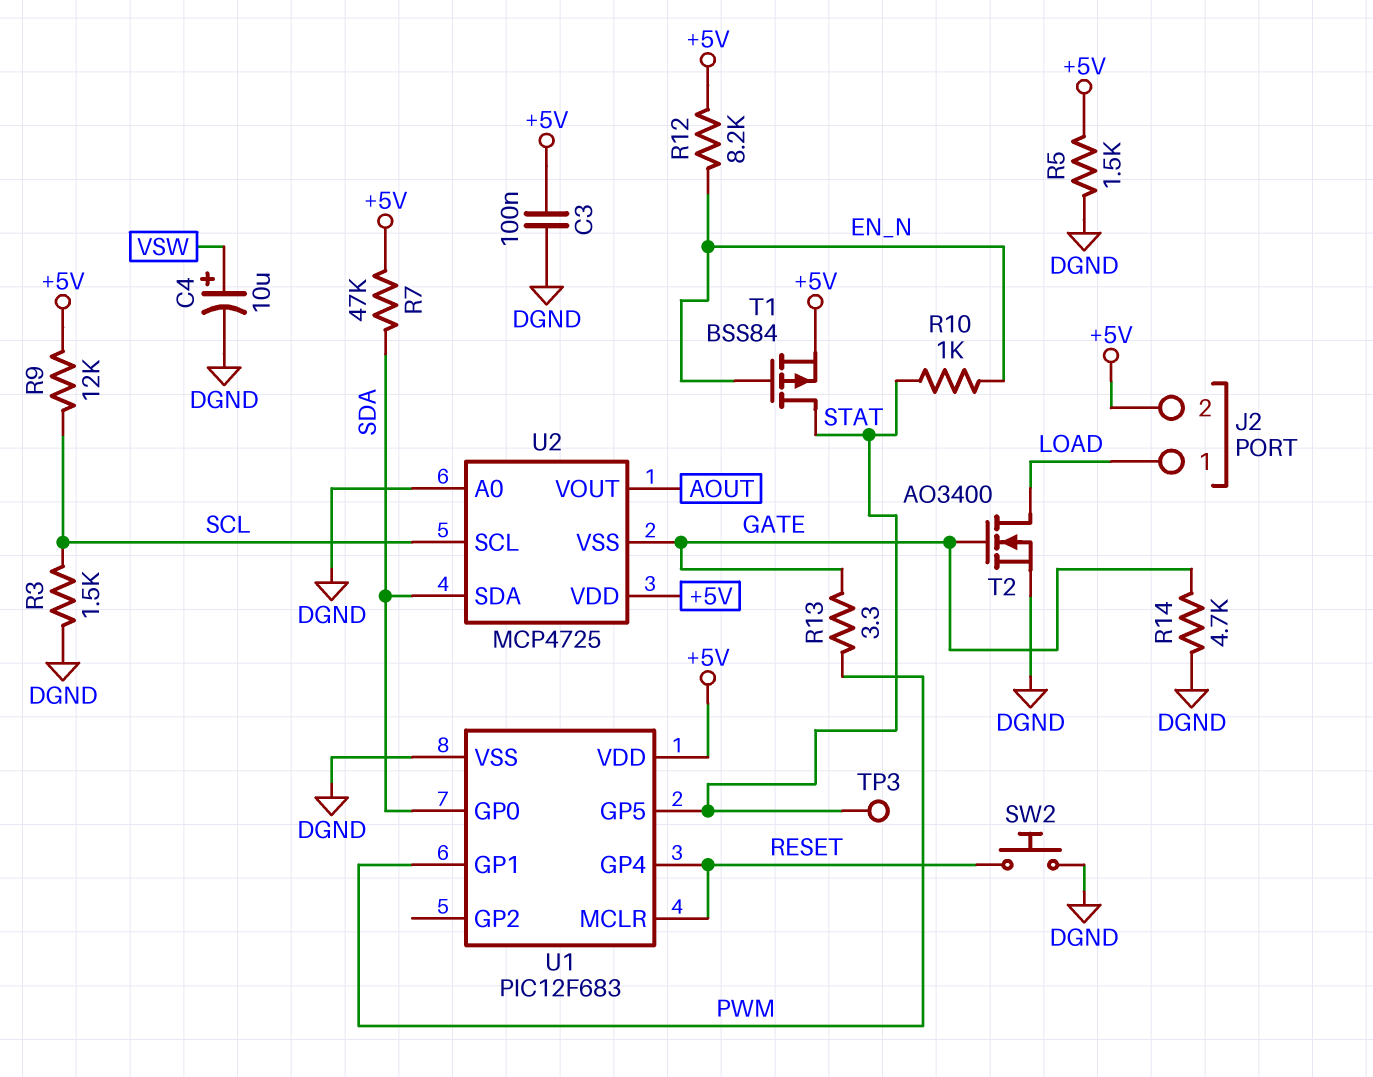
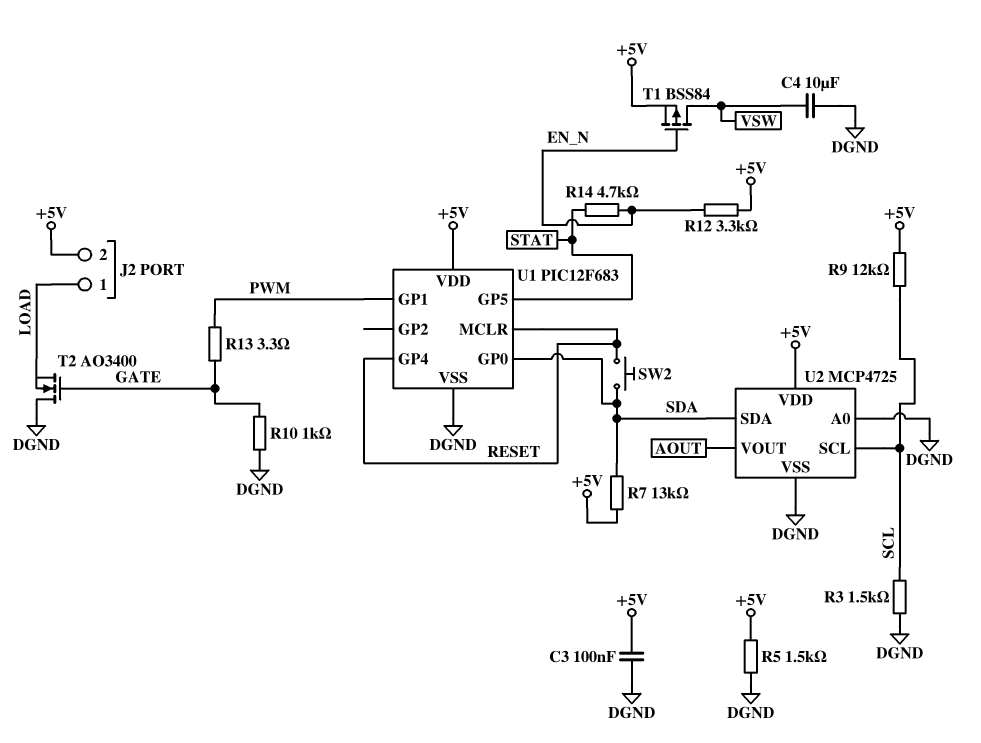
C4: 10uF (plus VSW, minus DGND) -> 10uF (DGND, VSW)
R7: 47k (+5V, SDA) -> 13k (+5V, SDA)
R10: 1k (EN_N, STAT) -> 1k (DGND, GATE)
R12: 8.2k (+5V, EN_N) -> 3.3k (+5V, EN_N)
R14: 4.7k (DGND, GATE) -> 4.7k (EN_N, STAT)
SW2: button (DGND, RESET) -> button (RESET, SDA)
T1: PMOS BSS84 (G EN_N, D STAT, S +5V) -> PMOS BSS84 (G EN_N, D VSW, S +5V)
T2: NMOS AO3400 (G GATE, D LOAD, S DGND) -> NMOS AO3400 (G GATE, D DGND, S LOAD)
TP3: test point (STAT) -> none
U2 pin VSS: GATE -> DGND

